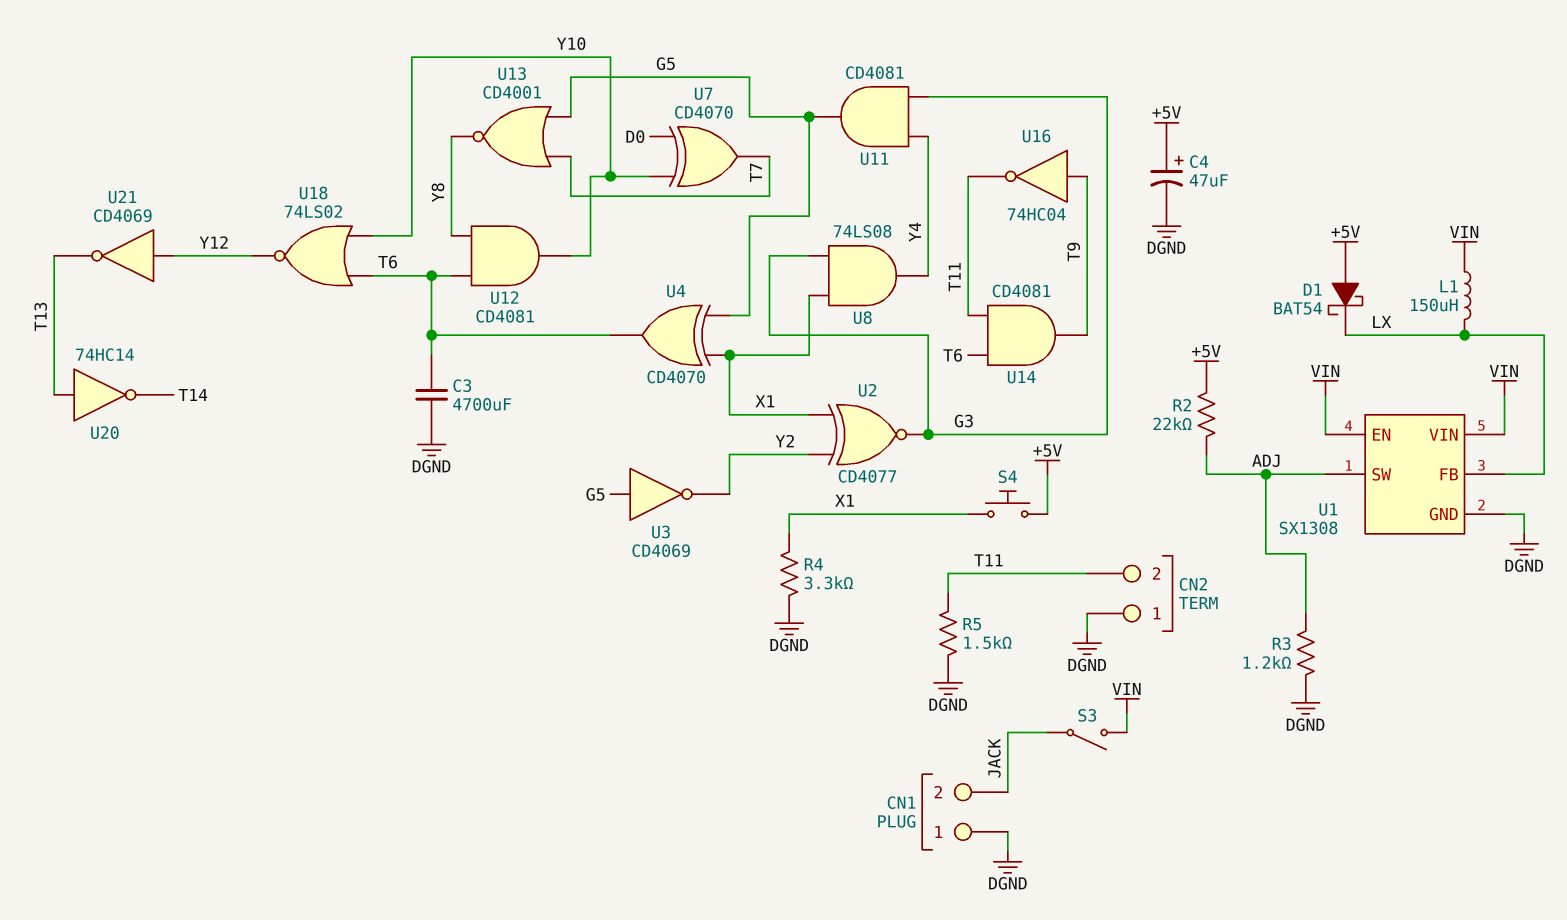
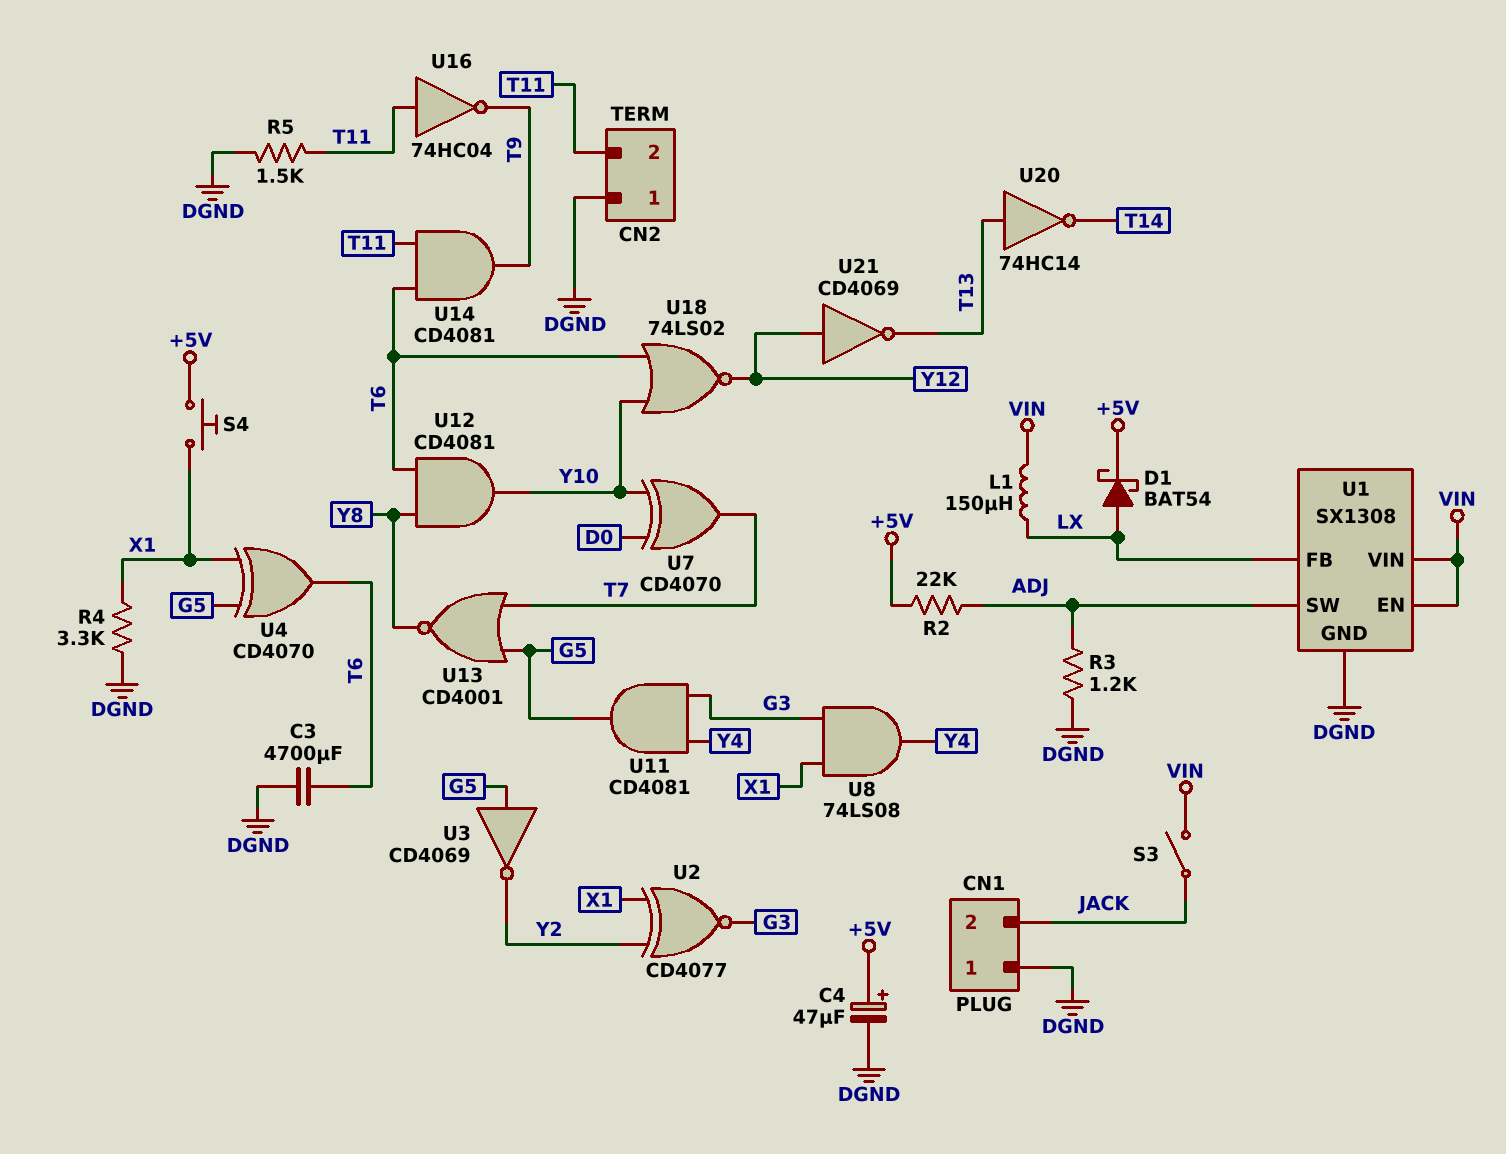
D1: schottky BAT54 (A +5V, K LX) -> schottky BAT54 (A LX, K +5V)
U16: NOT 74HC04 (in T9, out T11) -> NOT 74HC04 (in T11, out T9)

